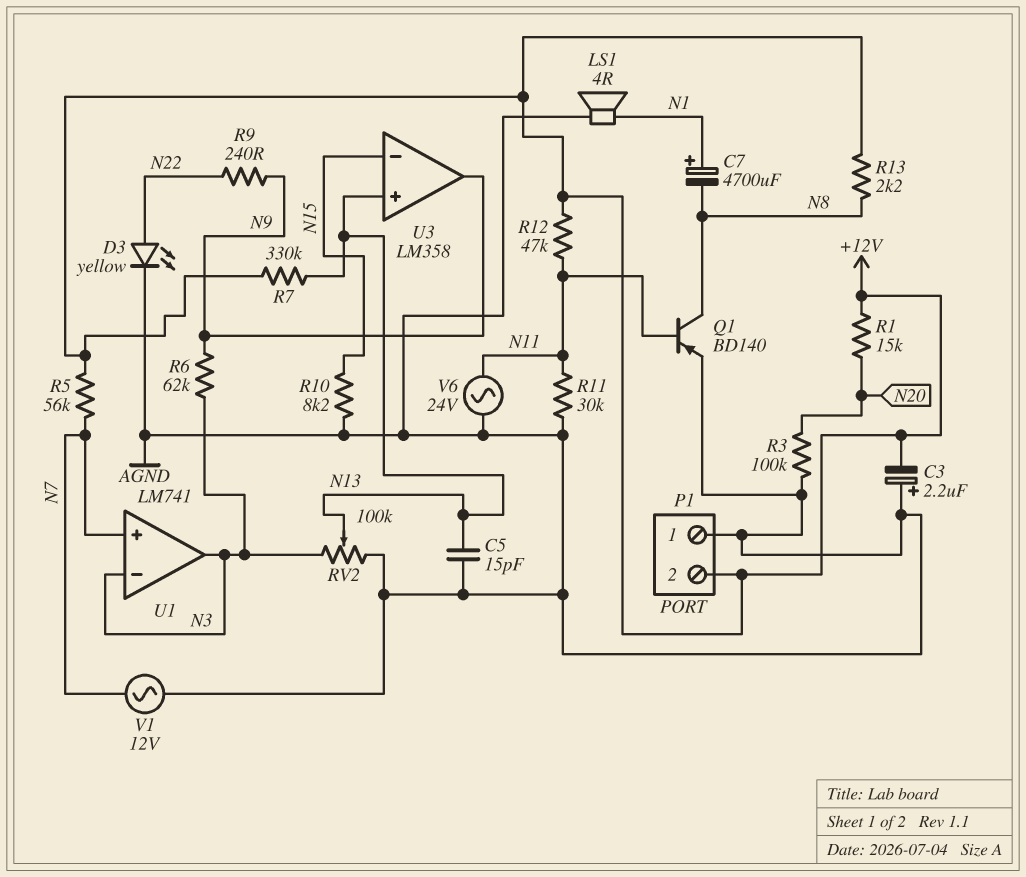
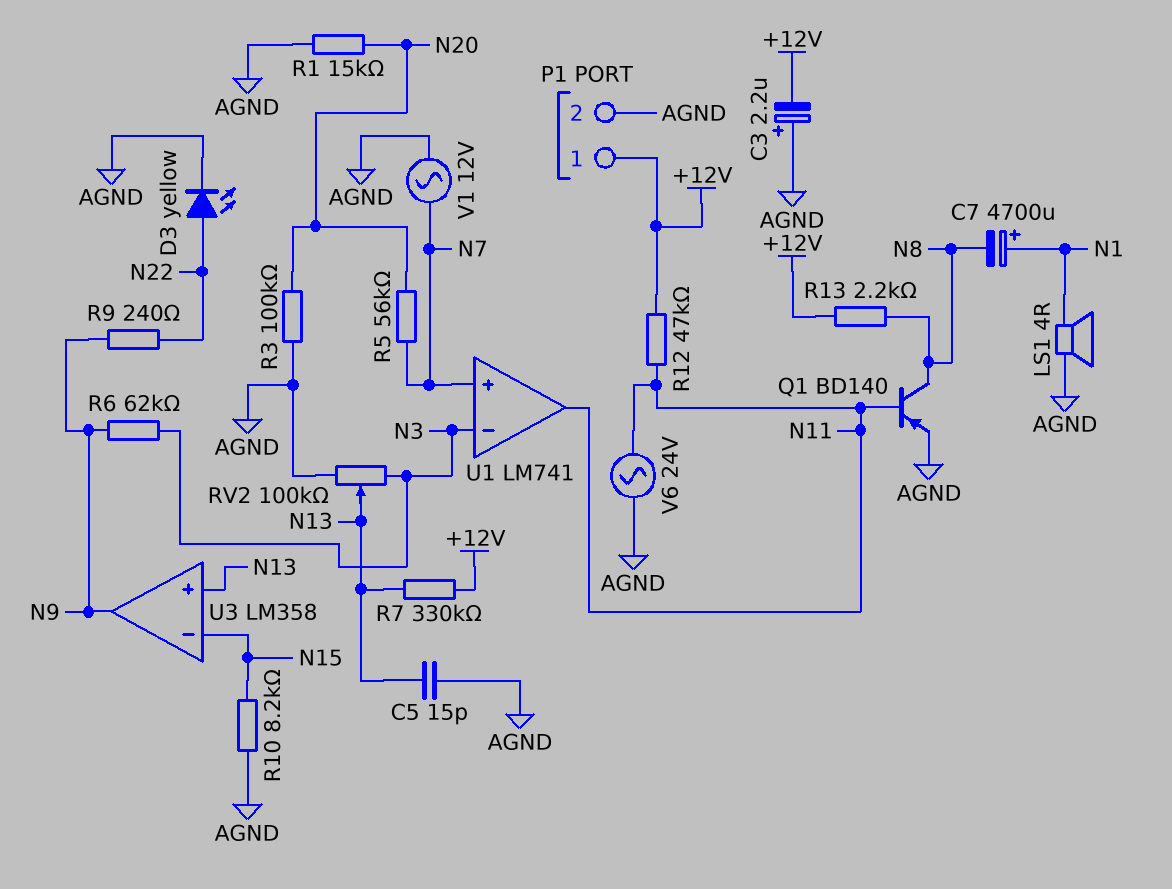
P1 pin 1: AGND -> +12V
P1 pin 2: +12V -> AGND
R1: 15k (+12V, N20) -> 15k (AGND, N20)
R5: 56k (+12V, N7) -> 56k (N7, N20)
R11: 30k (AGND, N11) -> none
U1 pin out: N3 -> N11

